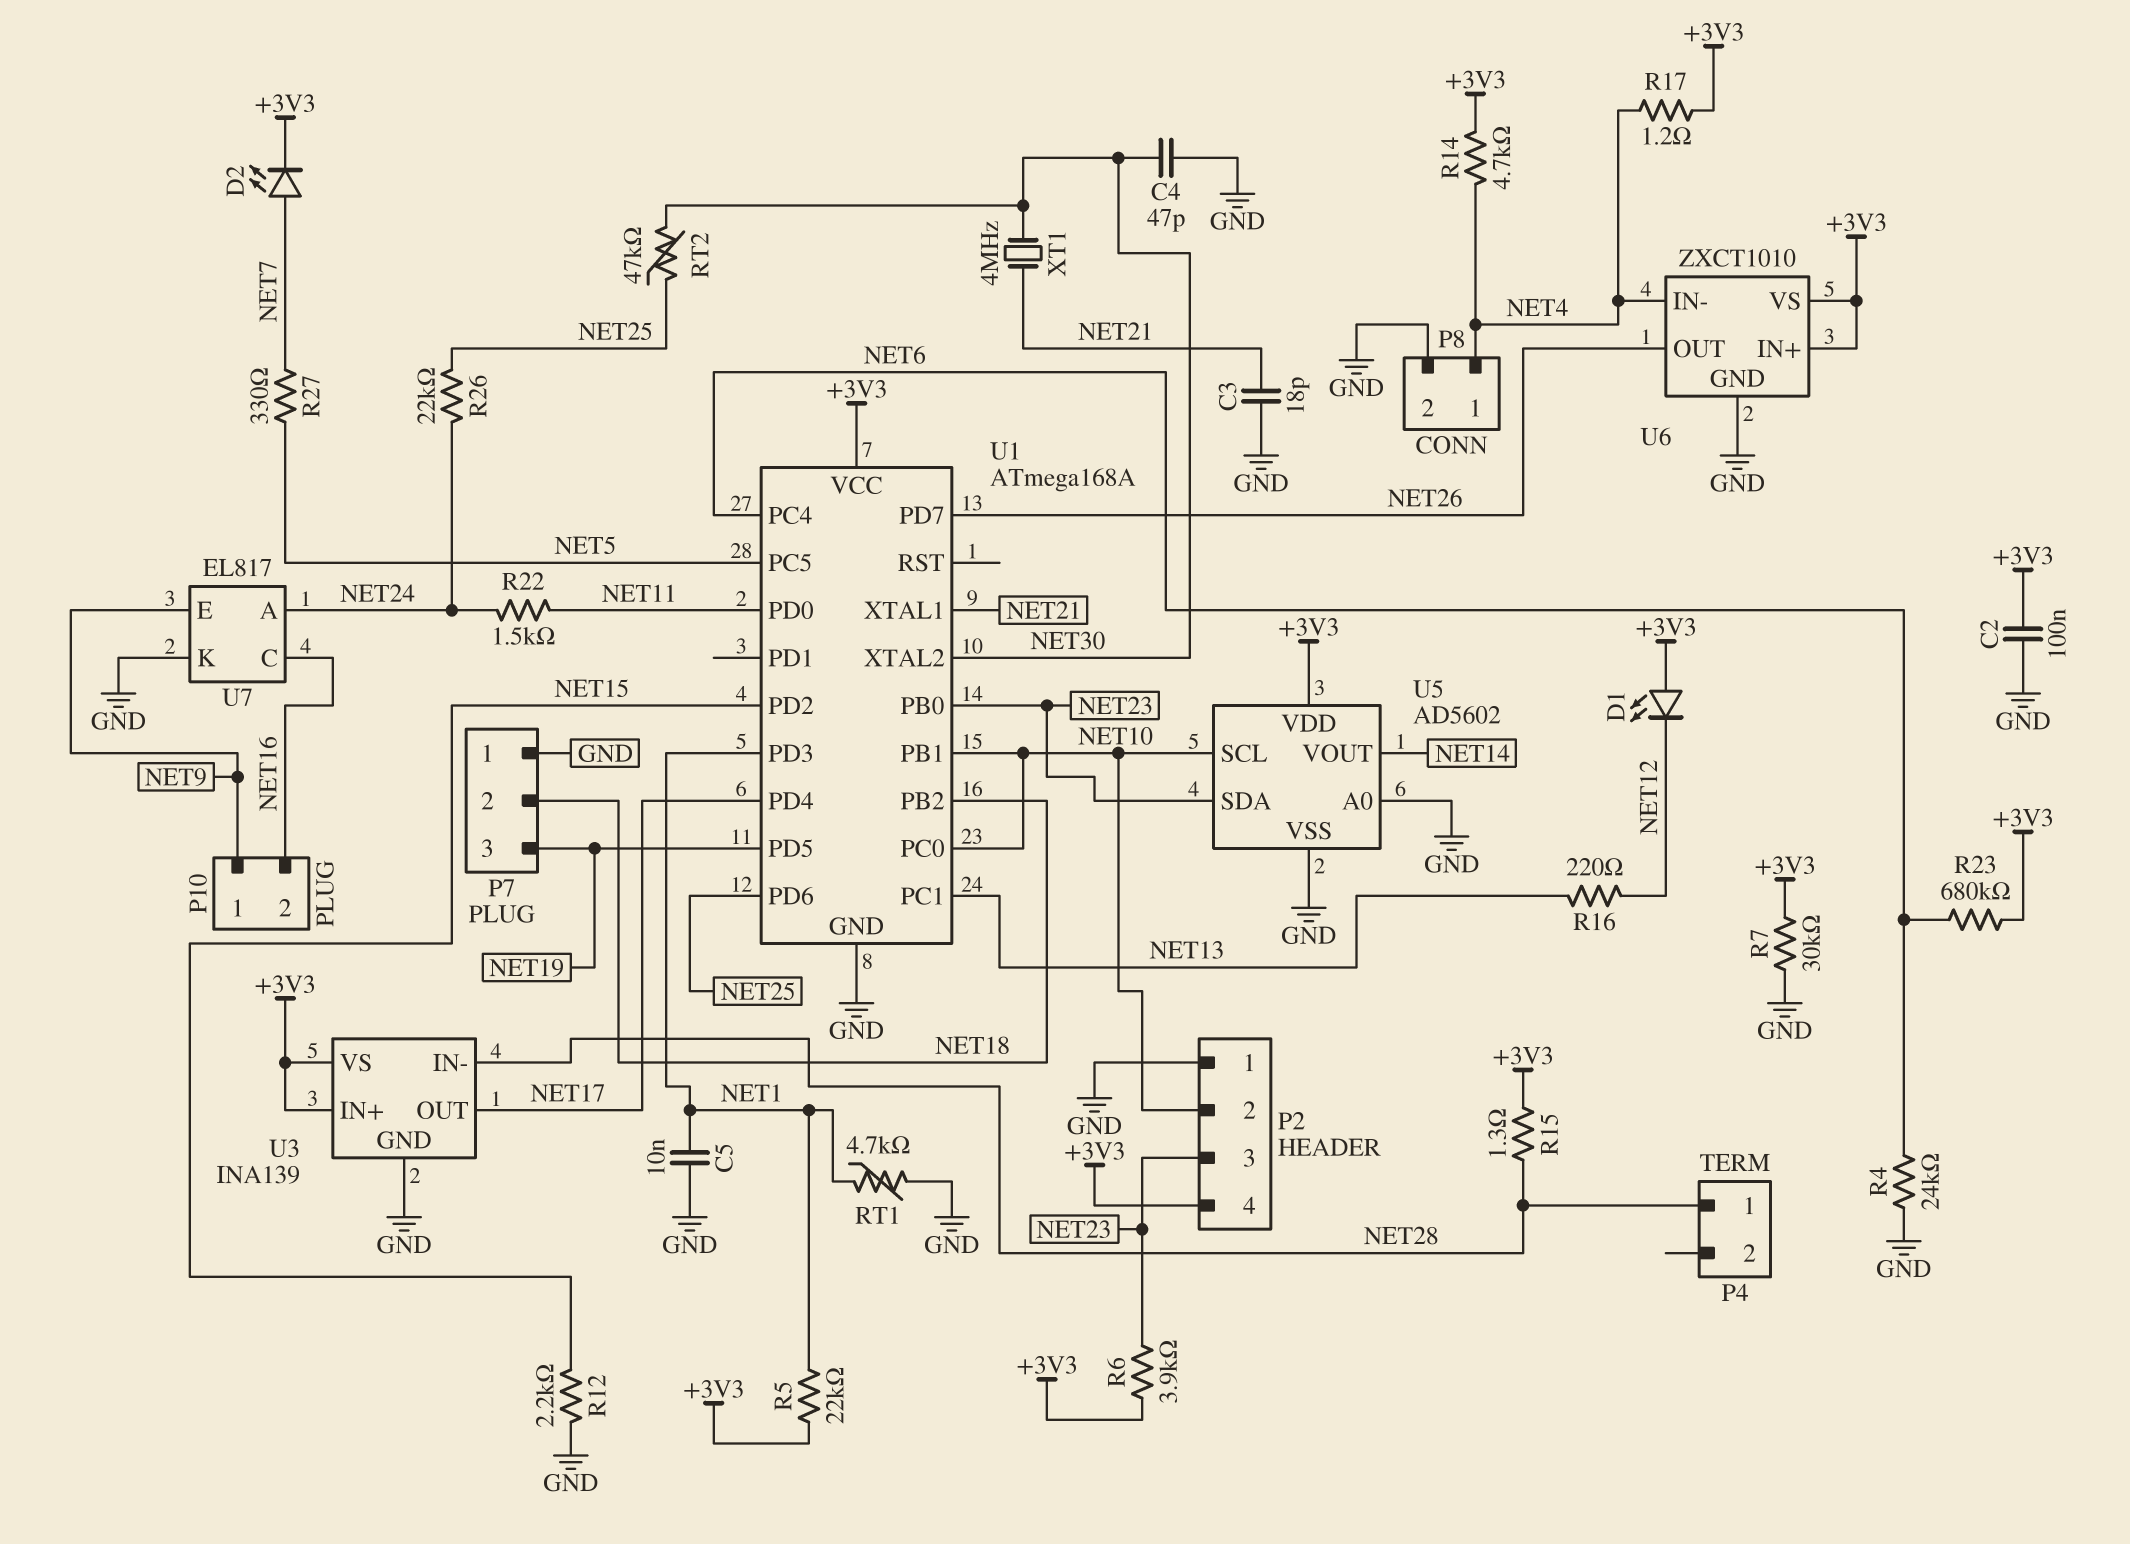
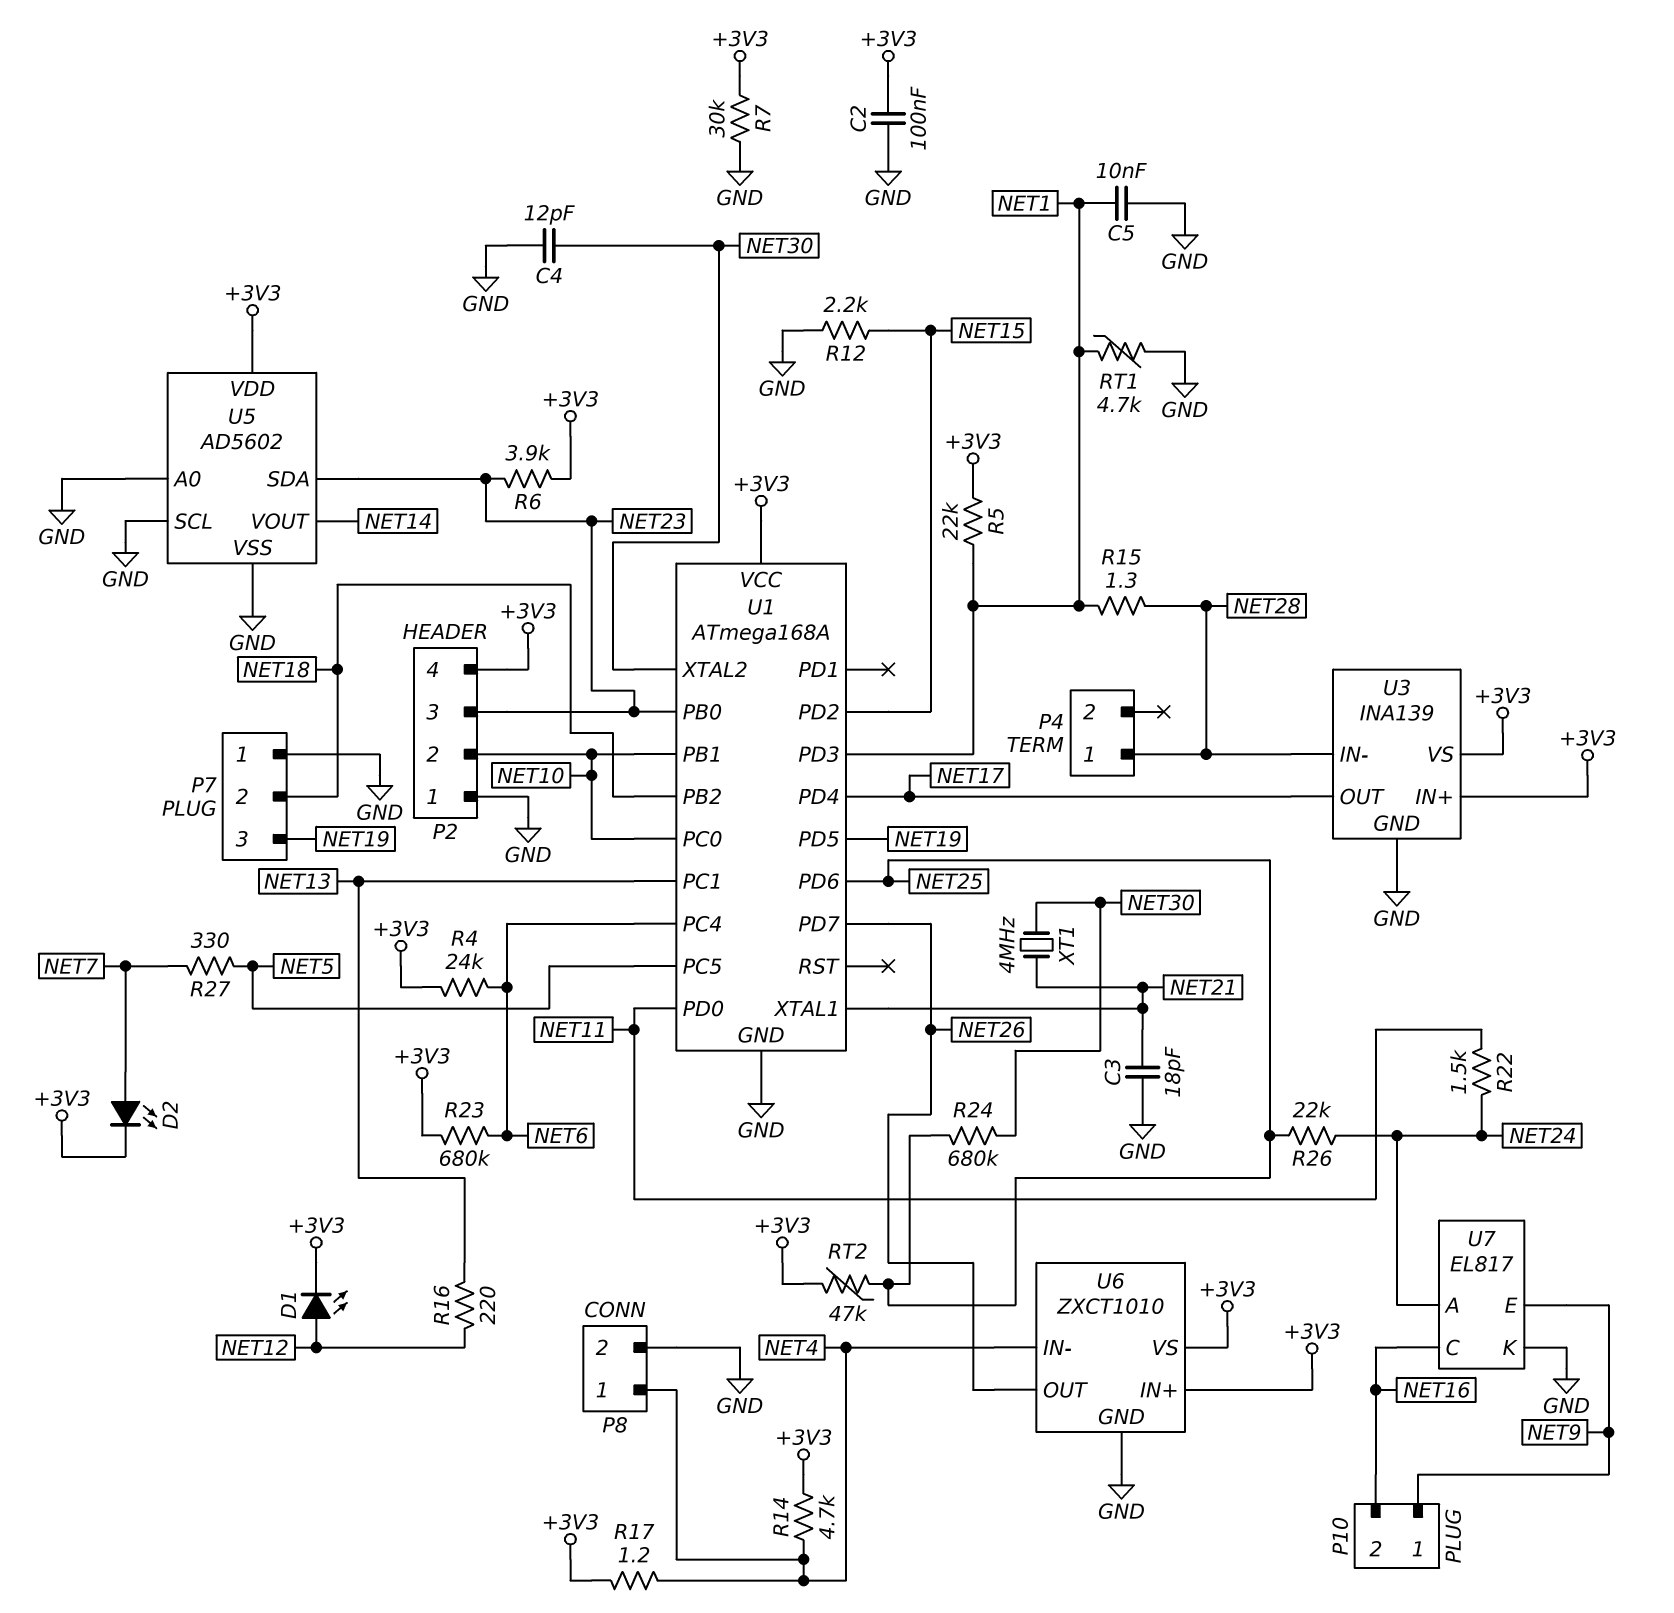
C4: 47pF (GND, NET30) -> 12pF (GND, NET30)
D1: LED (A +3V3, K NET12) -> LED (A NET12, K +3V3)
R4: 24k (GND, NET6) -> 24k (+3V3, NET6)
R15: 1.3 (+3V3, NET28) -> 1.3 (NET1, NET28)
R24: none -> 680k (NET25, NET30)
RT2: 47k (NET25, NET30) -> 47k (+3V3, NET25)
U5 pin SCL: NET10 -> GND

